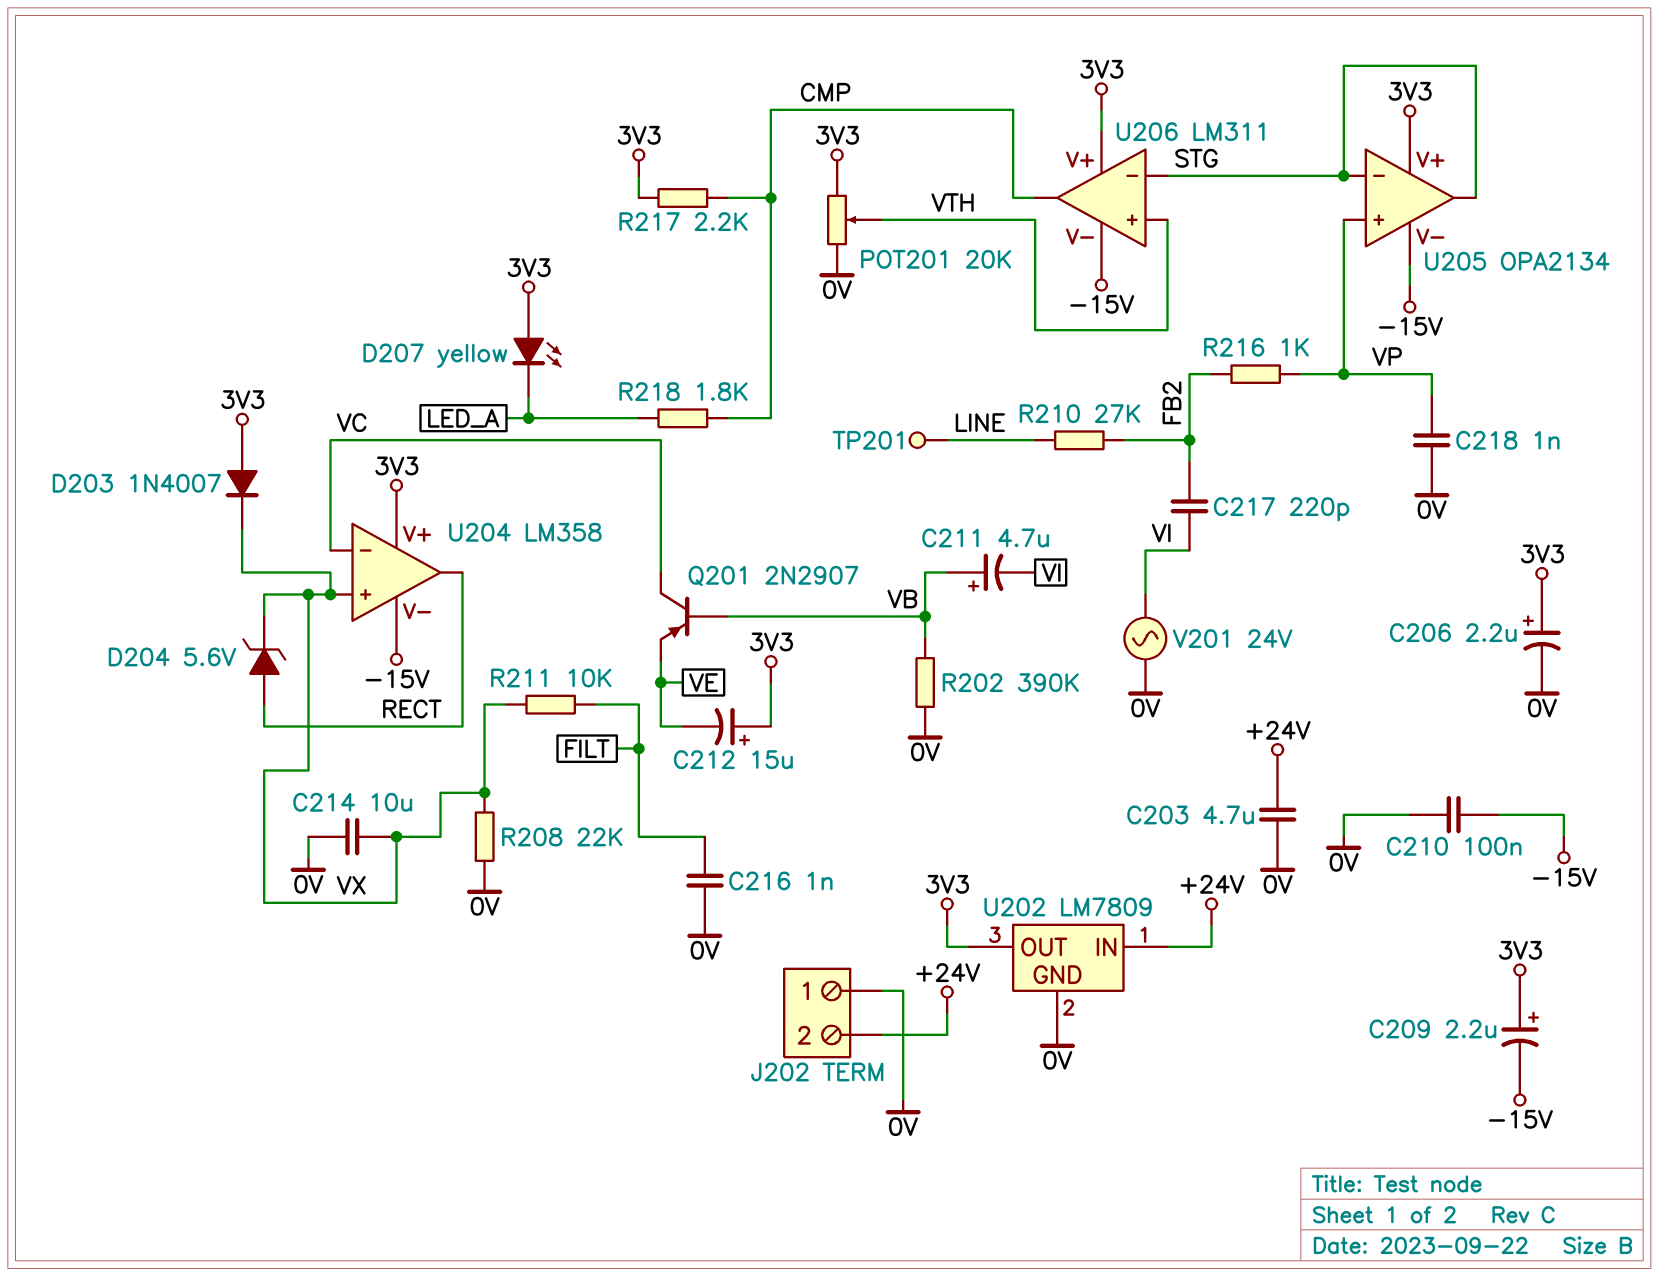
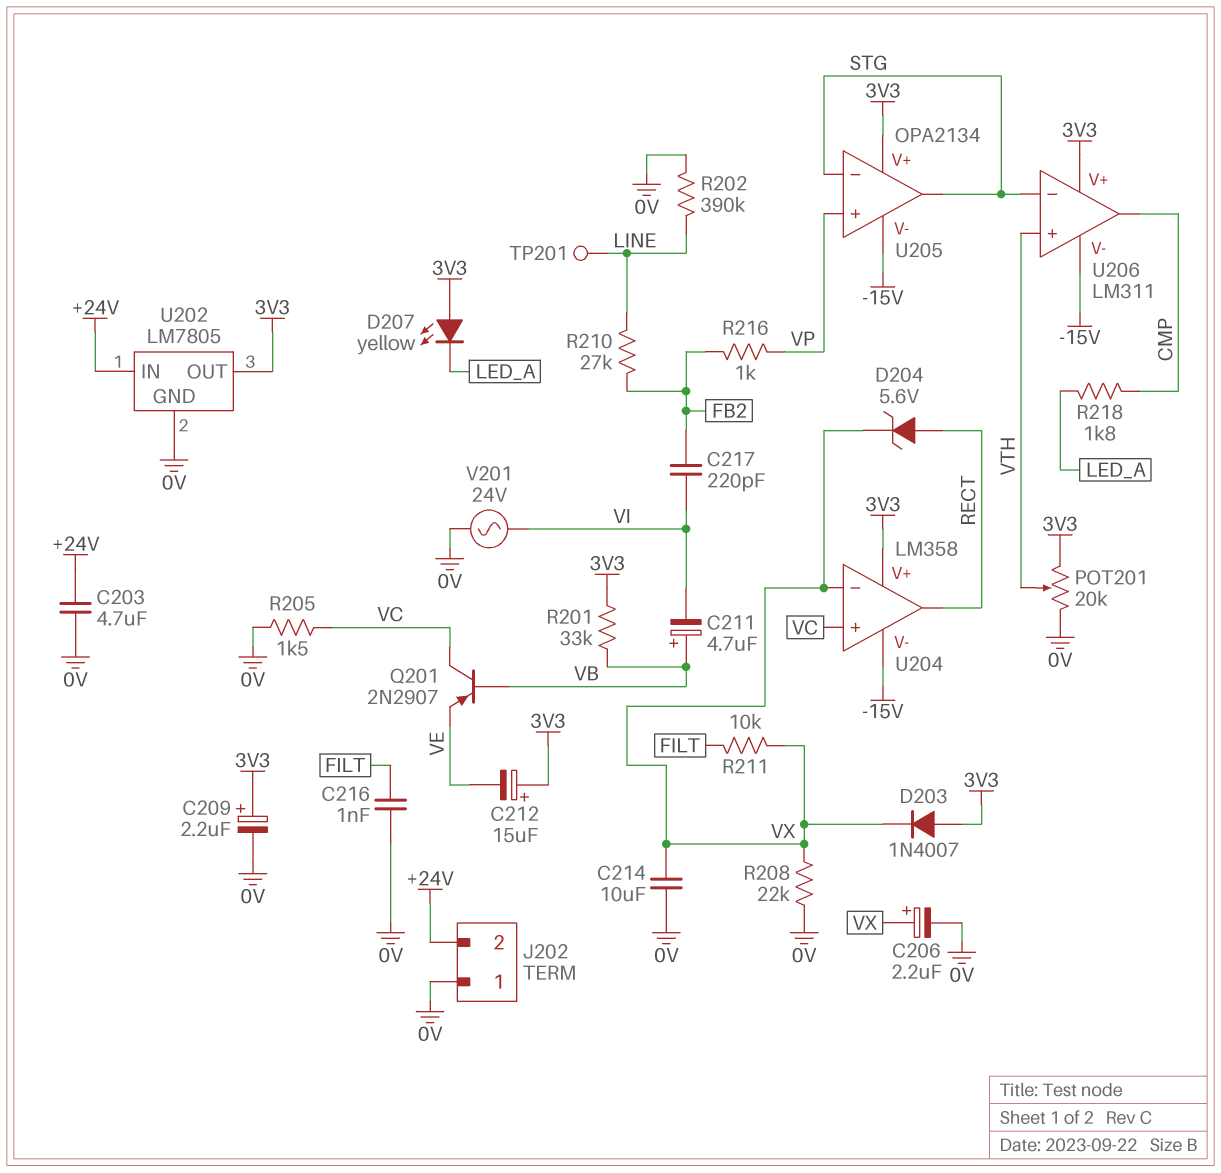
C206: 2.2uF (plus 3V3, minus 0V) -> 2.2uF (plus VX, minus 0V)
C209: 2.2uF (plus 3V3, minus -15V) -> 2.2uF (plus 3V3, minus 0V)
C210: 100nF (-15V, 0V) -> none
C218: 1nF (0V, VP) -> none
R201: none -> 33k (3V3, VB)
R202: 390k (0V, VB) -> 390k (0V, LINE)
R205: none -> 1.5k (0V, VC)
R217: 2.2k (3V3, CMP) -> none
U202: LM7809 -> LM7805
U204 pin in+: VX -> VC
U204 pin in-: VC -> VX

